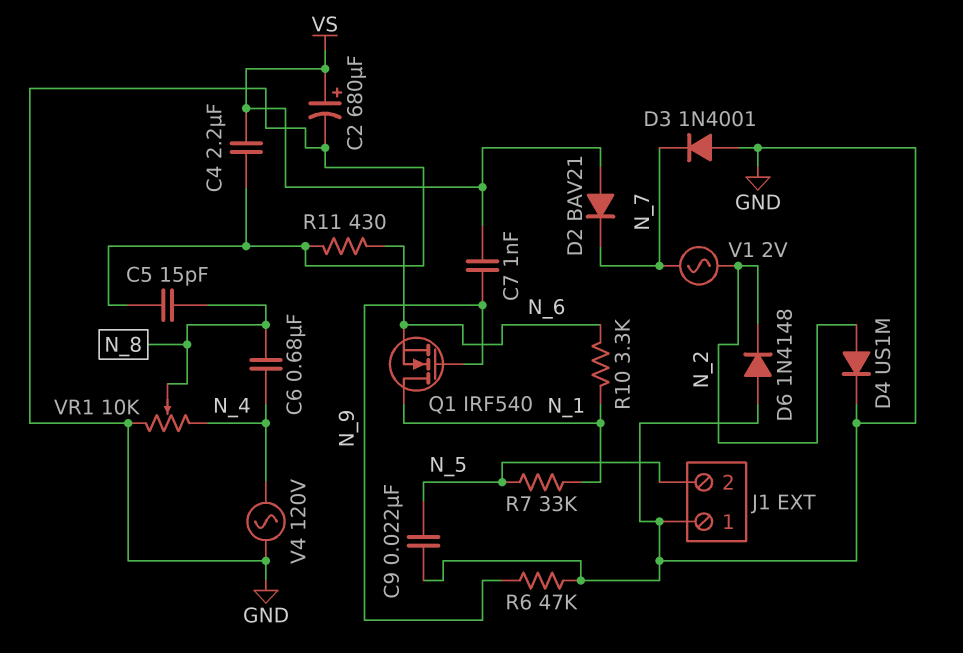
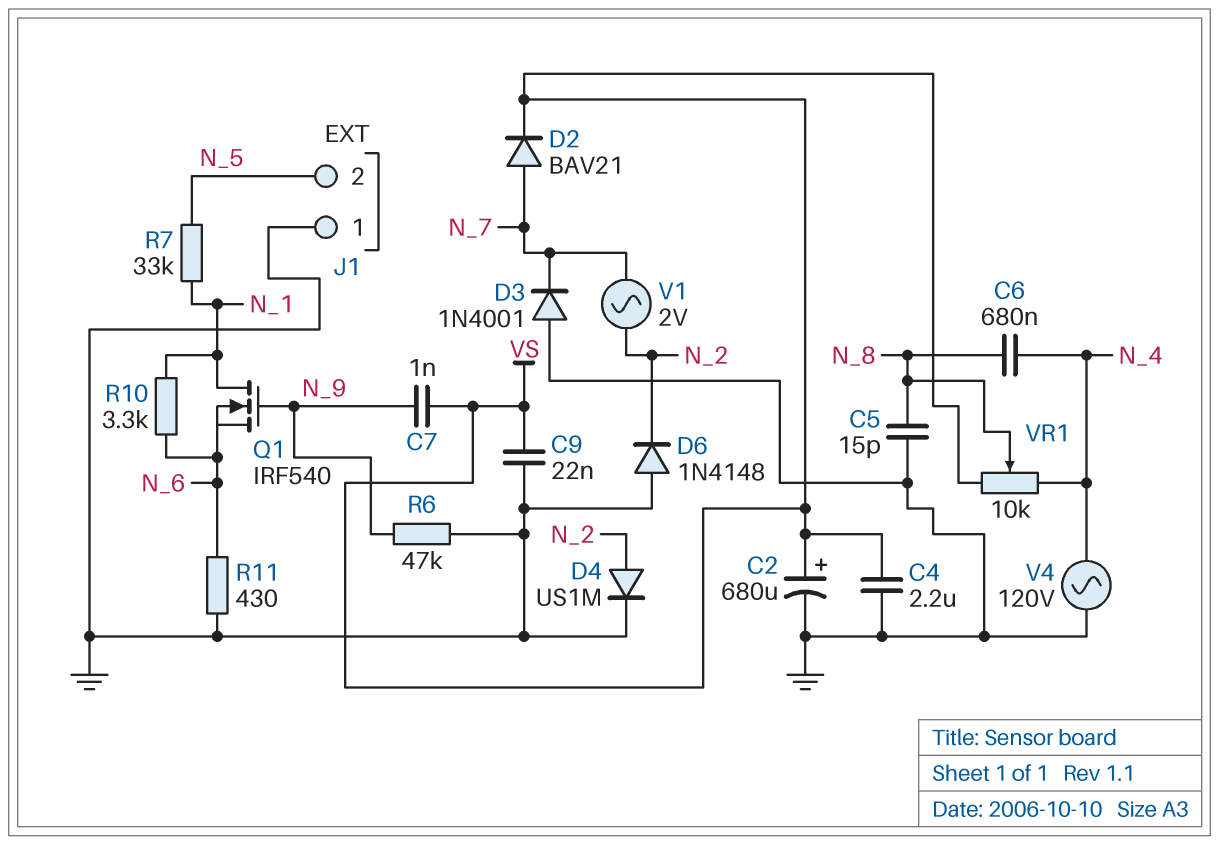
C9: 22nF (GND, N_5) -> 22nF (GND, VS)
D2: diode BAV21 (A VS, K N_7) -> diode BAV21 (A N_7, K VS)
VR1: 10k (GND, N_4, wiper N_8) -> 10k (N_4, VS, wiper N_8)

